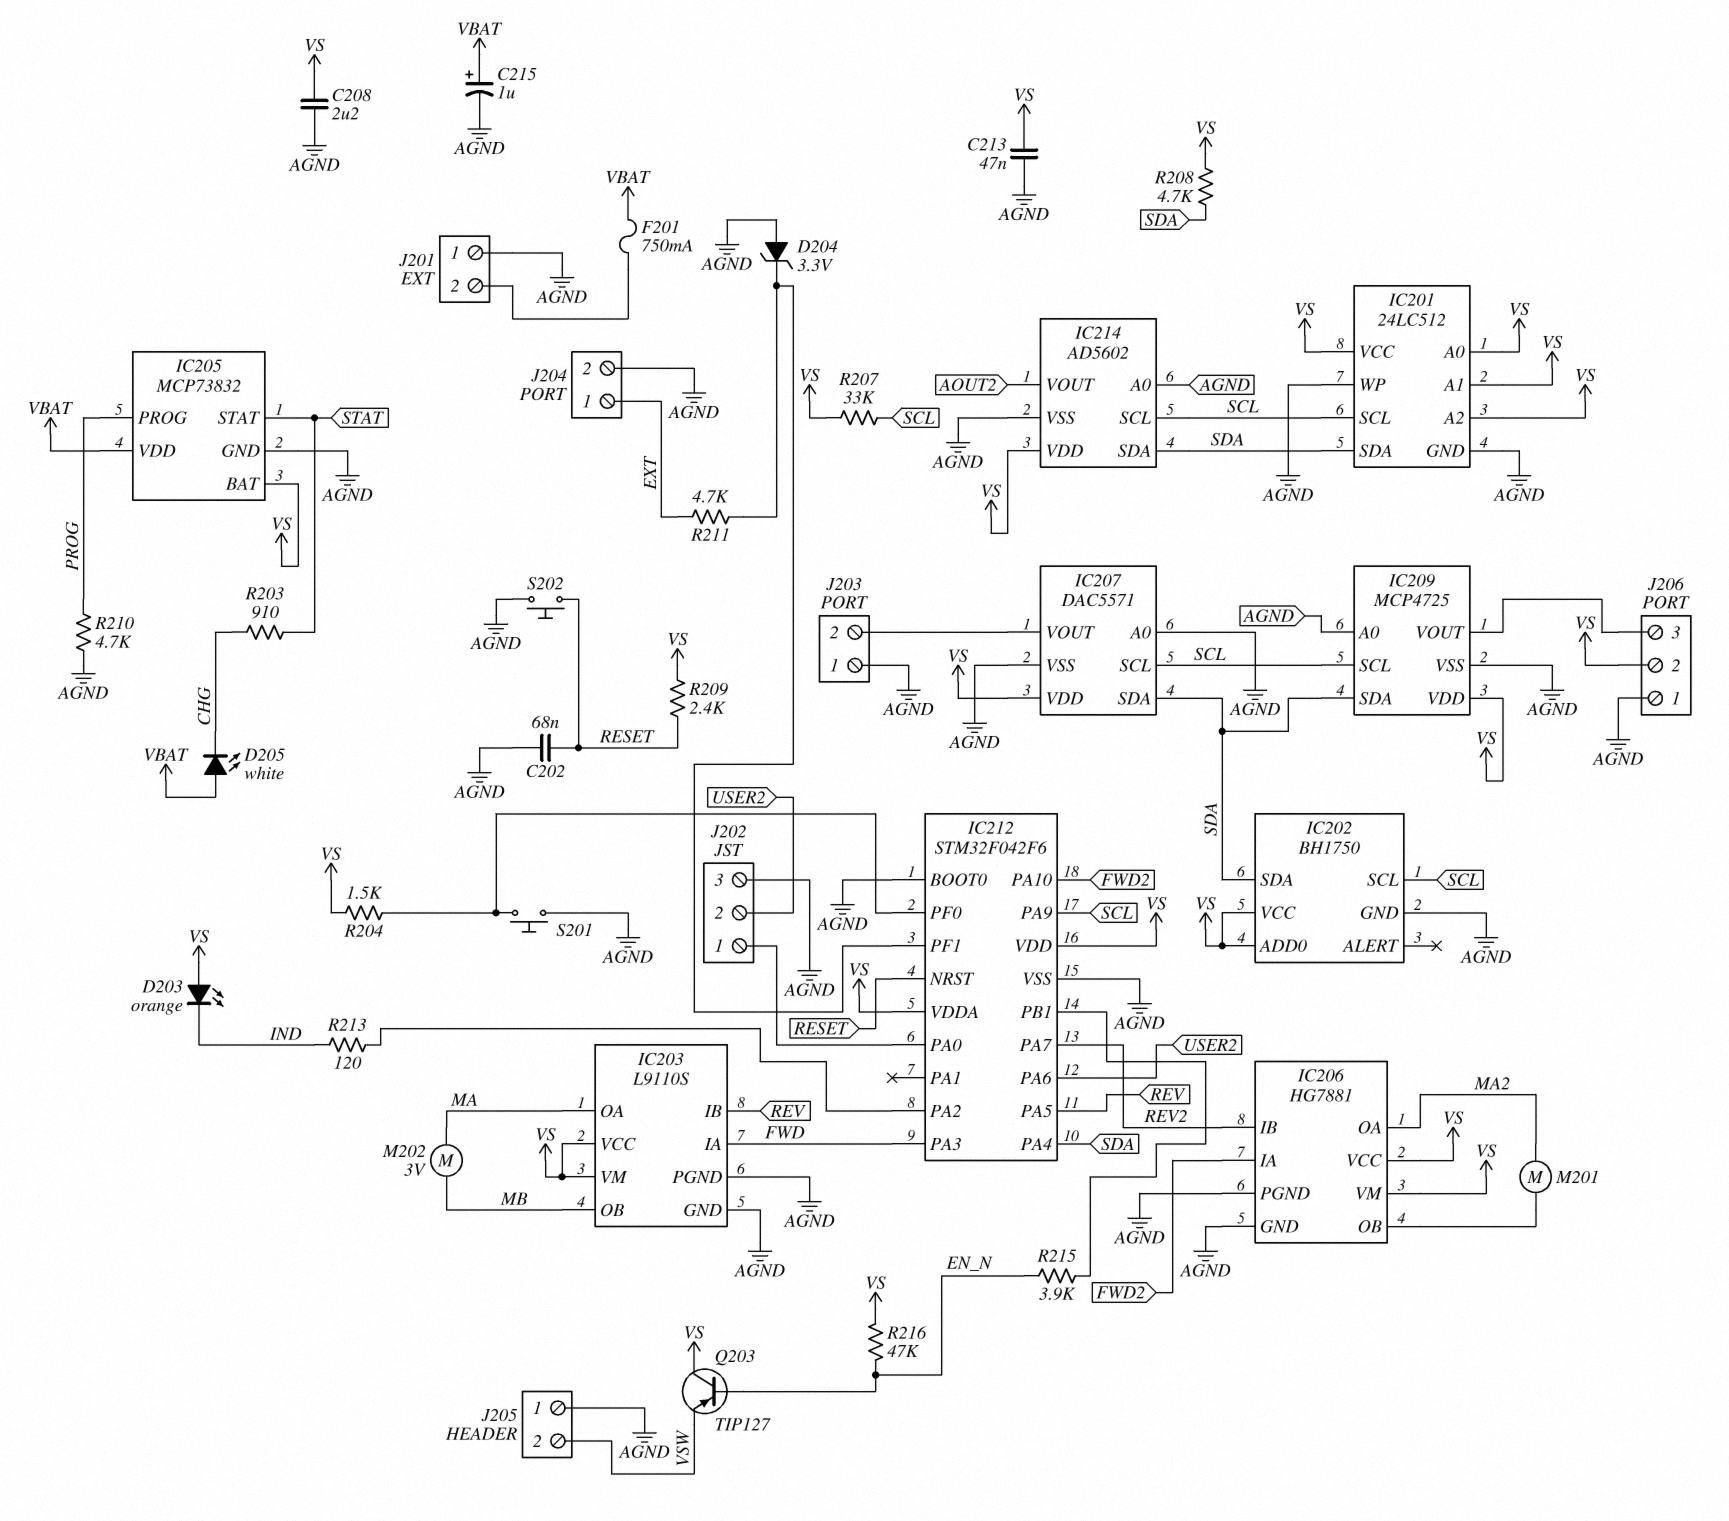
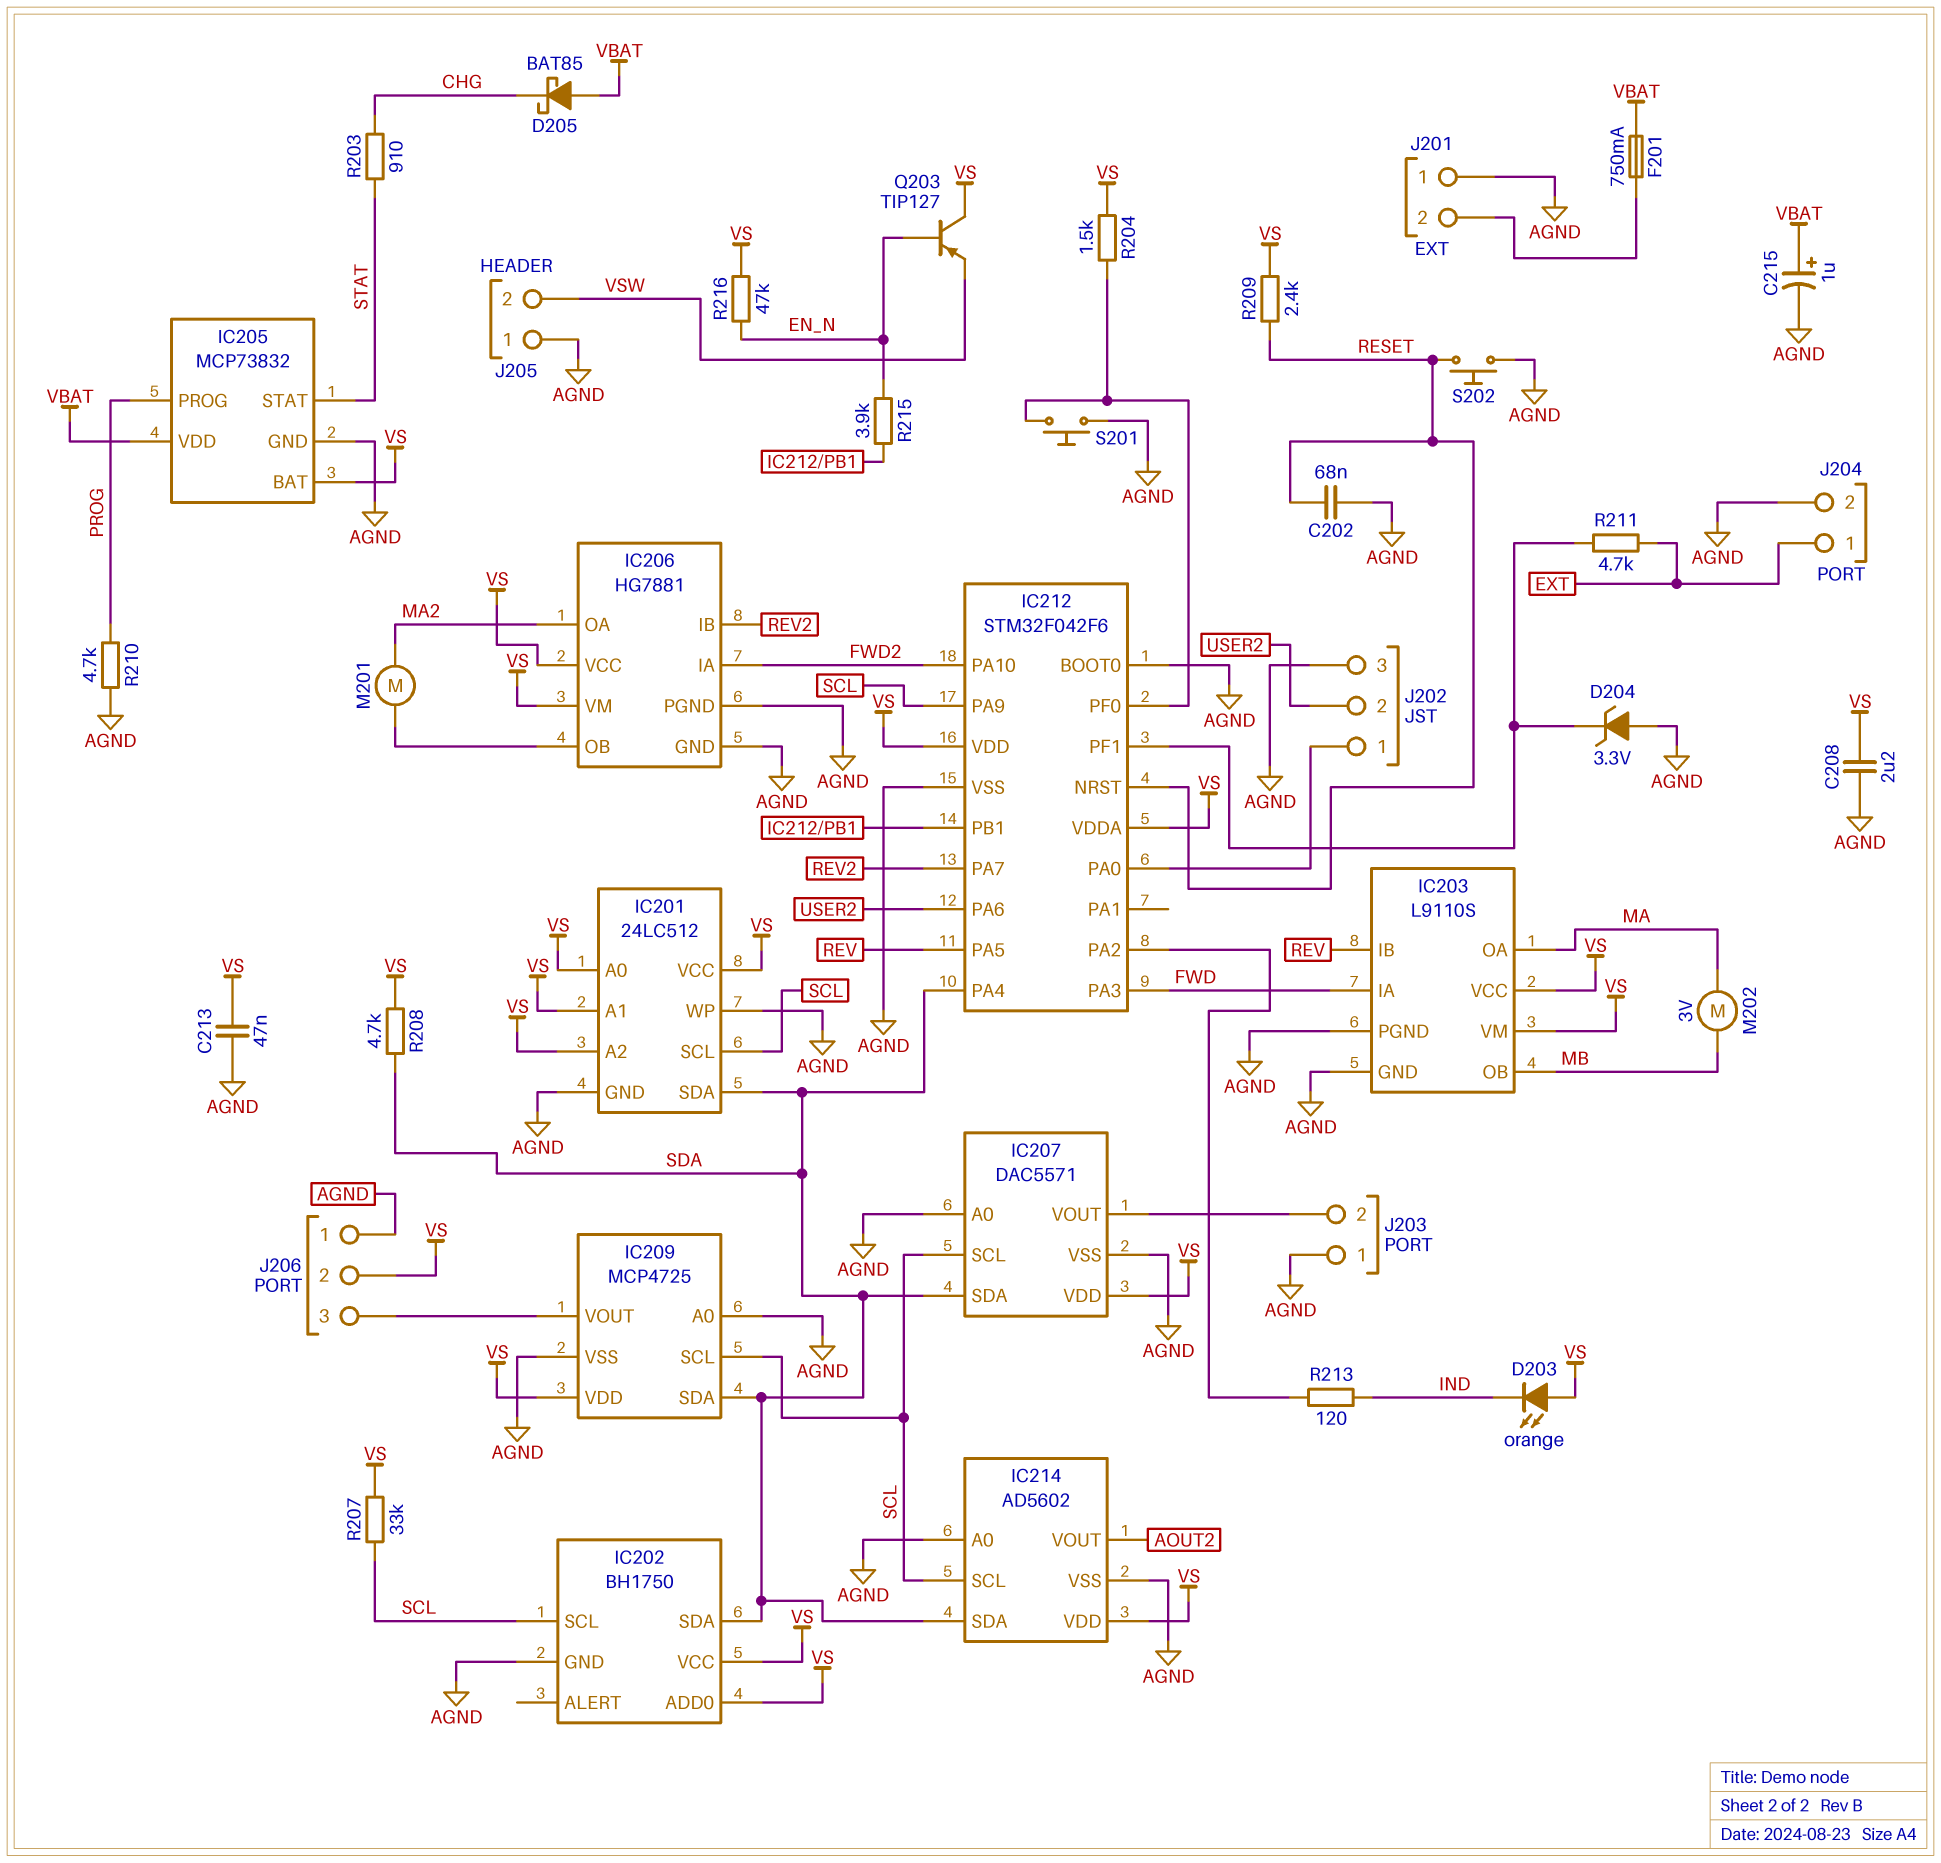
D205: LED white (A VBAT, K CHG) -> schottky BAT85 (A VBAT, K CHG)

